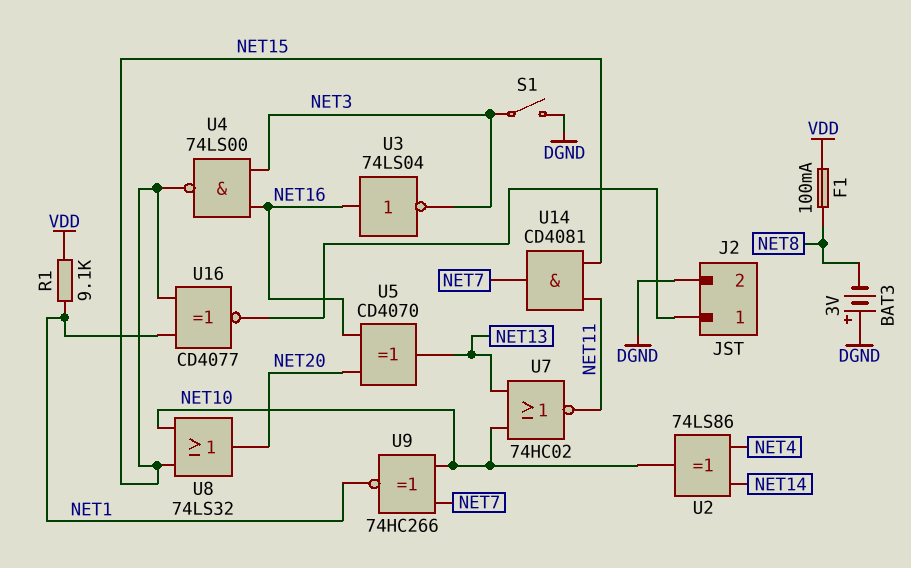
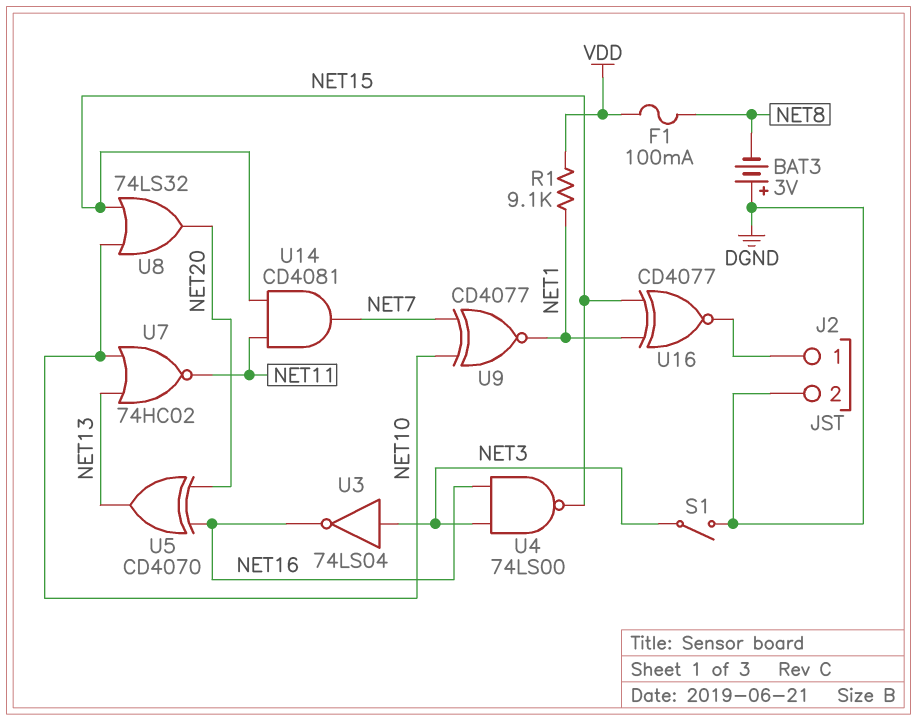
U2: XOR 74LS86 (in NET4, in NET14, out NET10) -> none
U3: NOT 74LS04 (in NET16, out NET3) -> NOT 74LS04 (in NET3, out NET16)
U9: XNOR 74HC266 (in NET7, in NET10, out NET1) -> XNOR CD4077 (in NET7, in NET10, out NET1)

